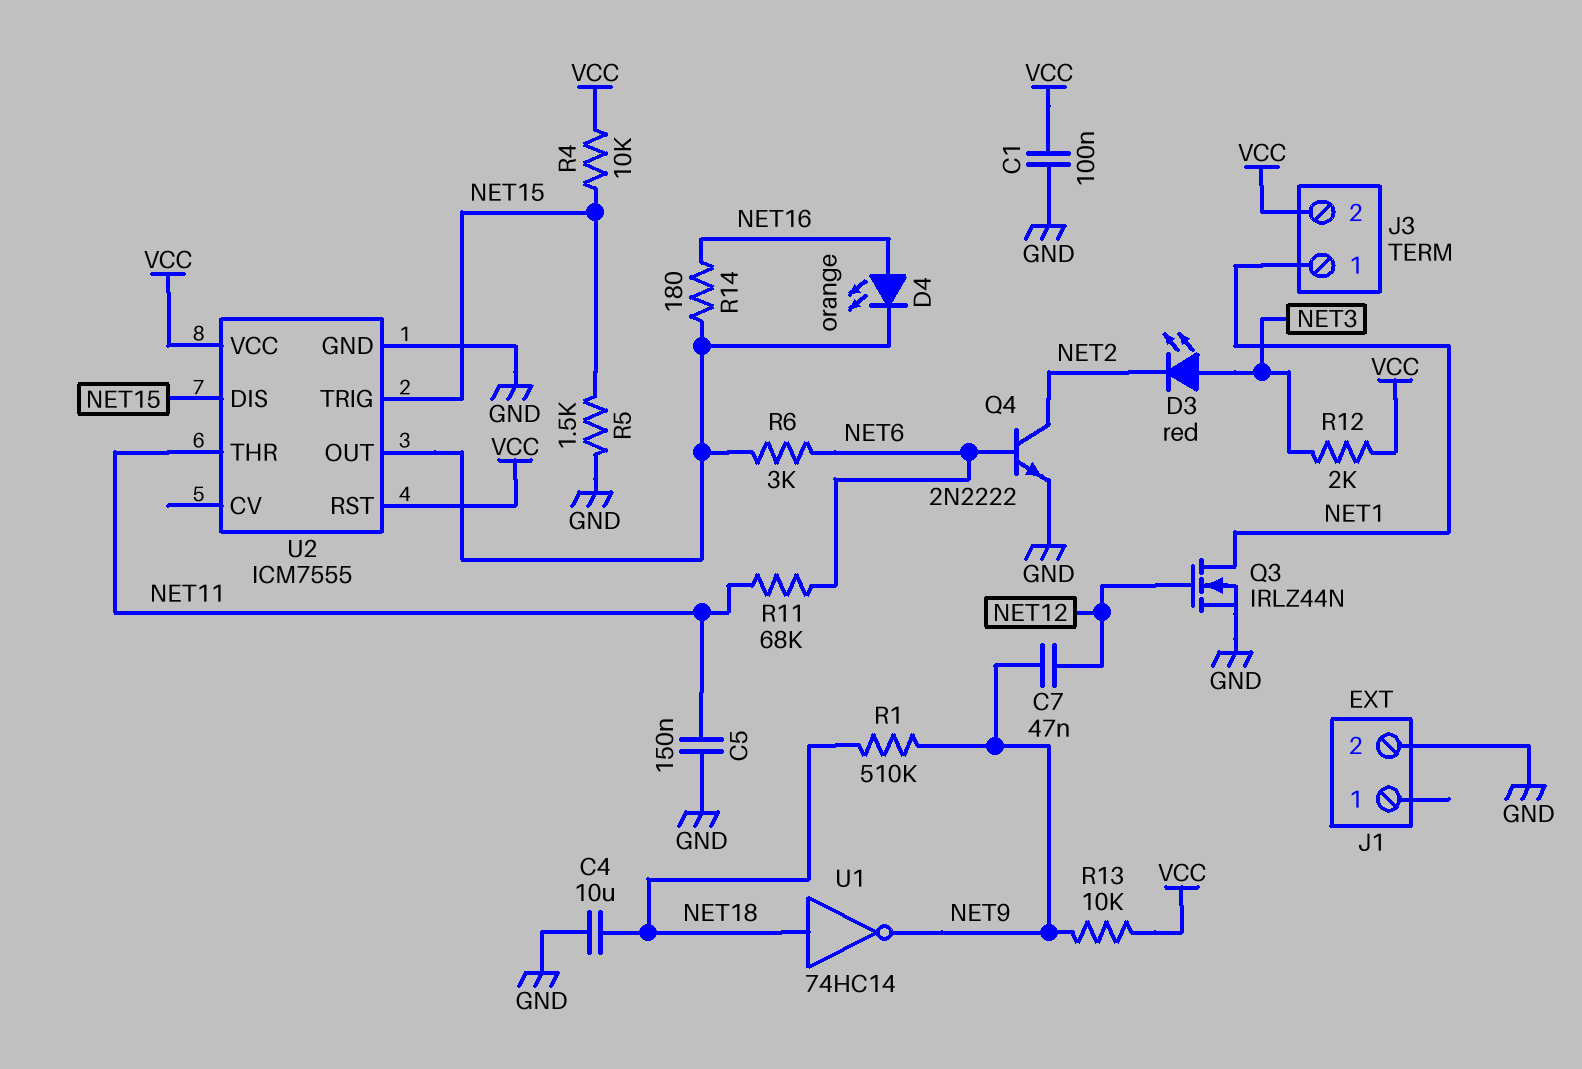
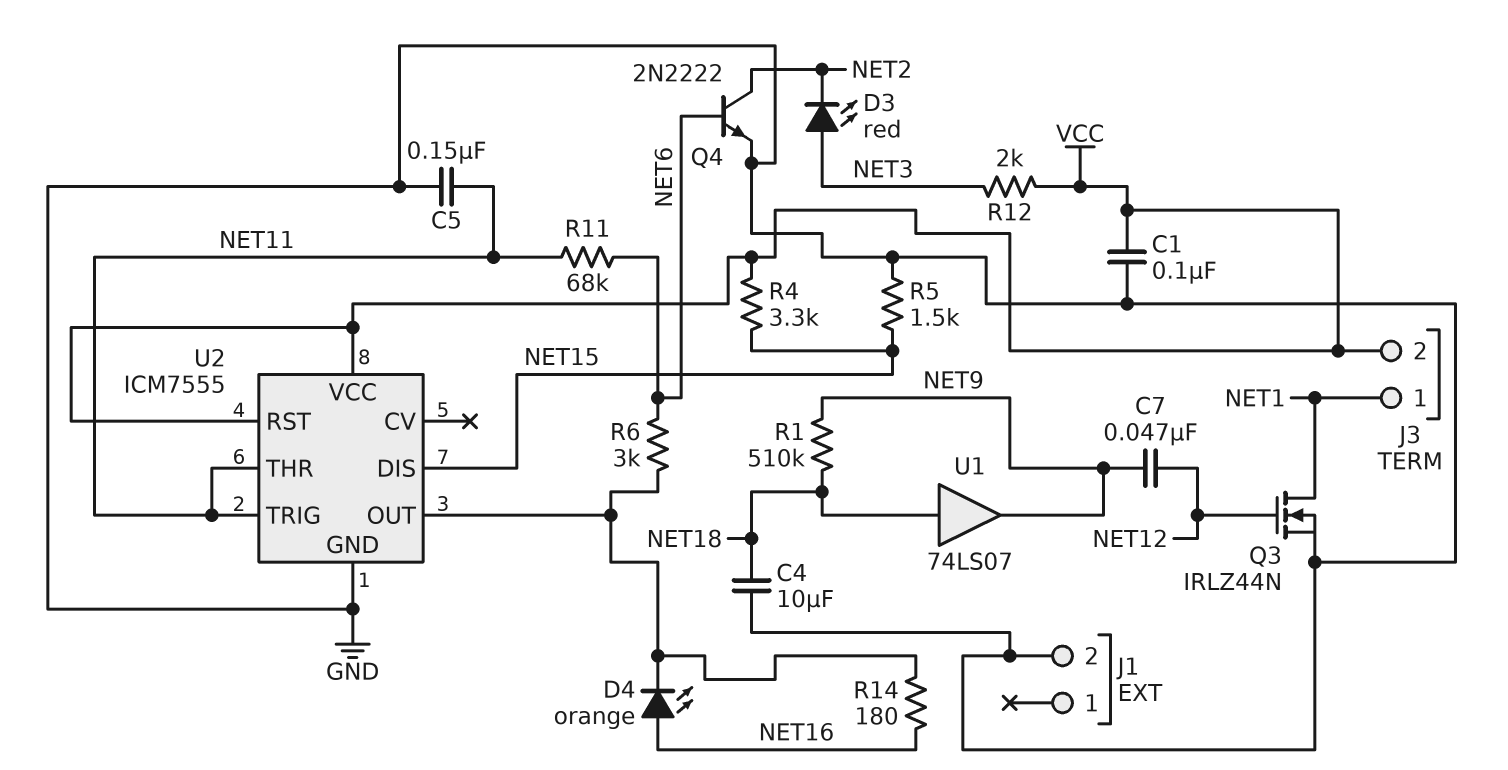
R4: 10k (NET15, VCC) -> 3.3k (NET15, VCC)
R13: 10k (NET9, VCC) -> none
U1: NOT 74HC14 (in NET18, out NET9) -> buffer 74LS07 (in NET18, out NET9)
U2 pin TRIG: NET15 -> NET11

